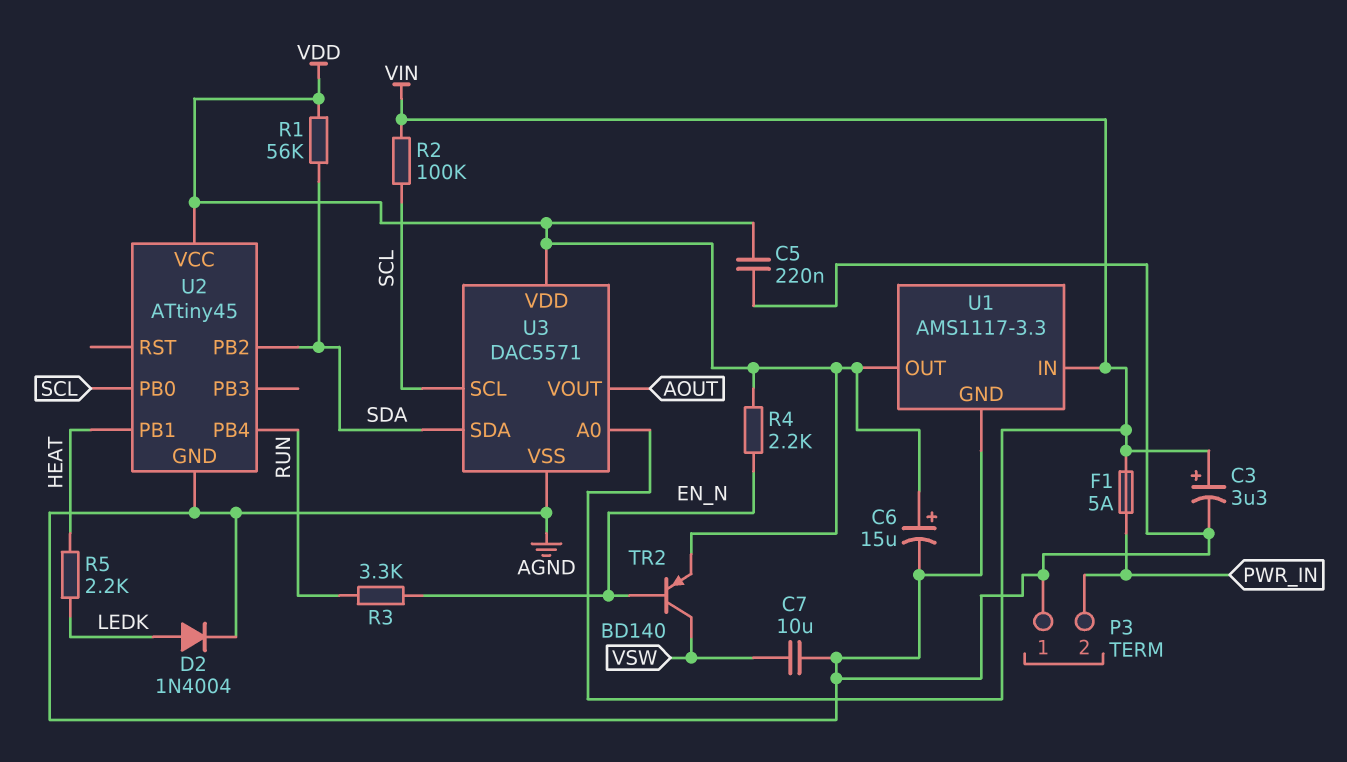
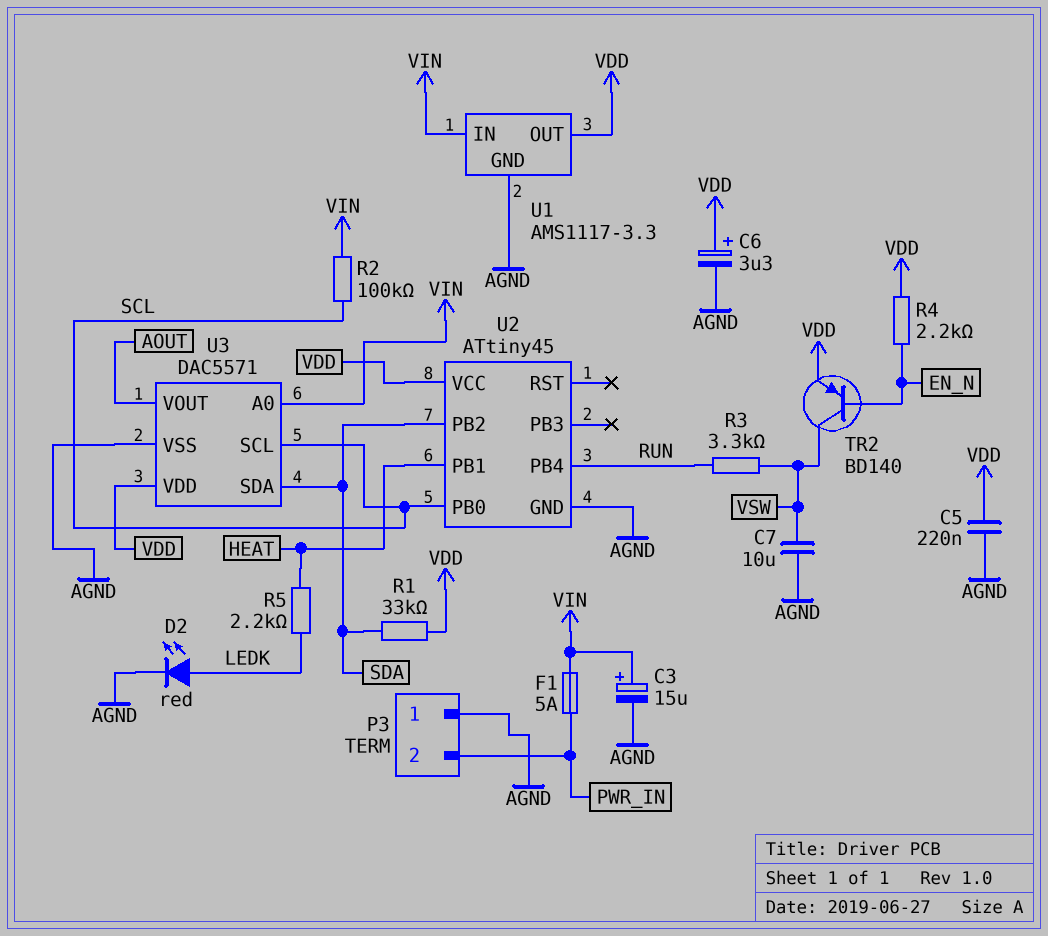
C3: 3.3uF (plus VIN, minus AGND) -> 15uF (plus VIN, minus AGND)
C6: 15uF (plus VDD, minus AGND) -> 3.3uF (plus VDD, minus AGND)
D2: diode 1N4004 (A LEDK, K AGND) -> LED red (A LEDK, K AGND)
R1: 56k (SDA, VDD) -> 33k (SDA, VDD)
R3: 3.3k (EN_N, RUN) -> 3.3k (RUN, VSW)

